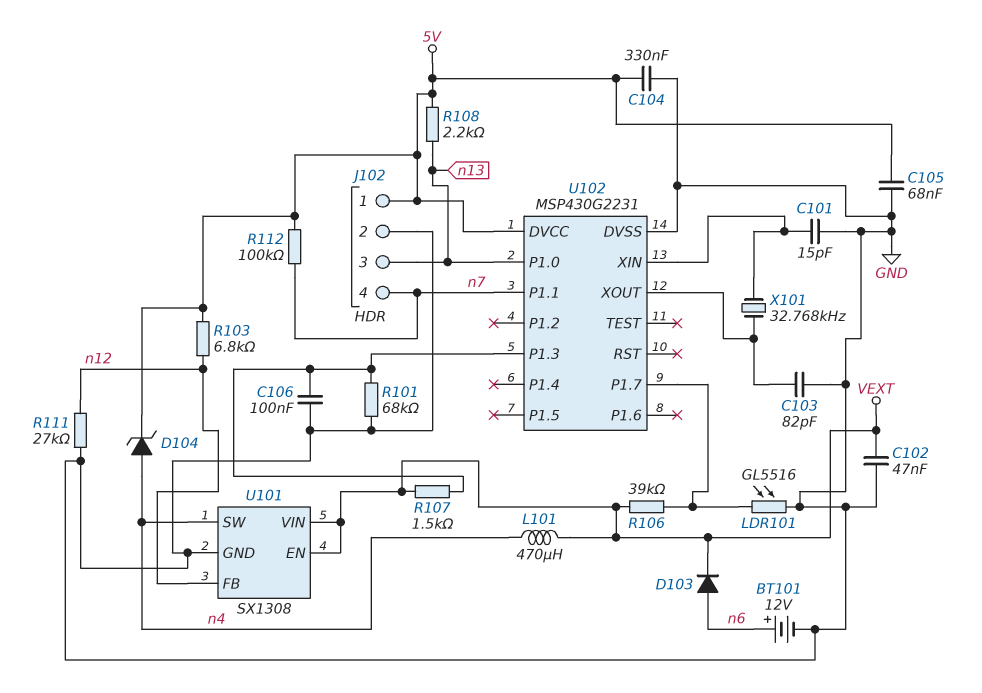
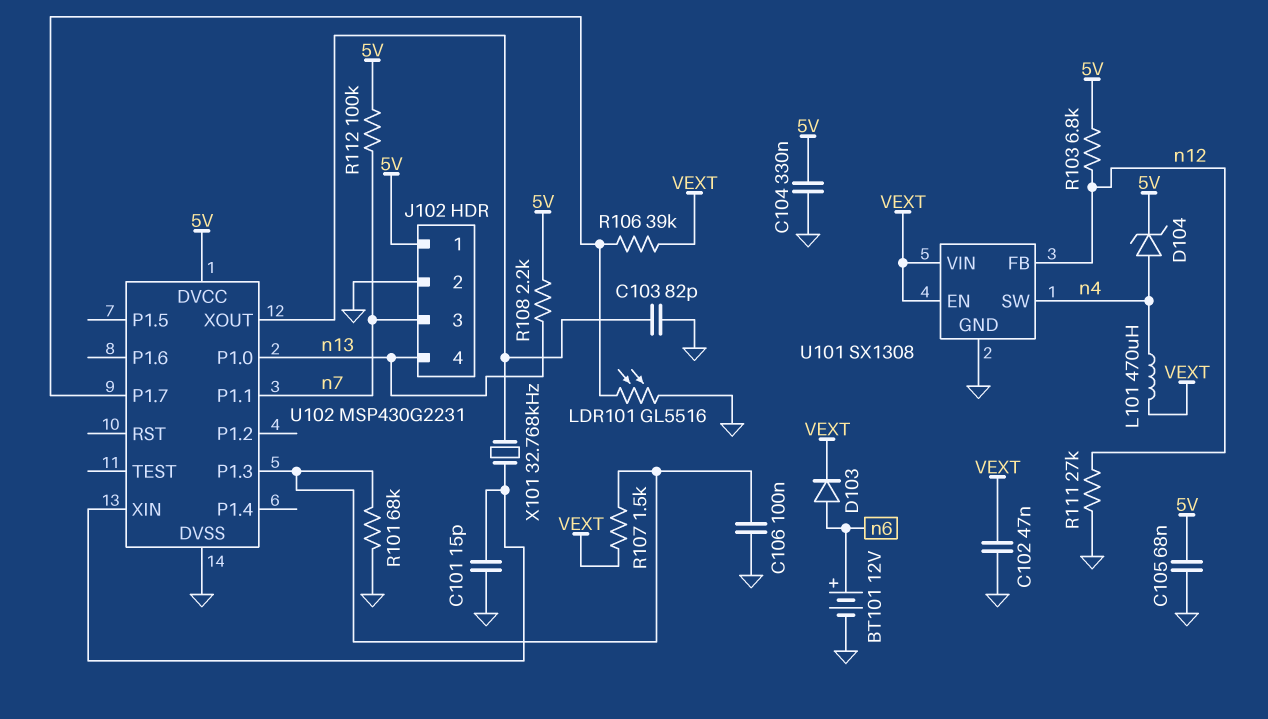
J102 pin 3: n13 -> n7
J102 pin 4: n7 -> n13

